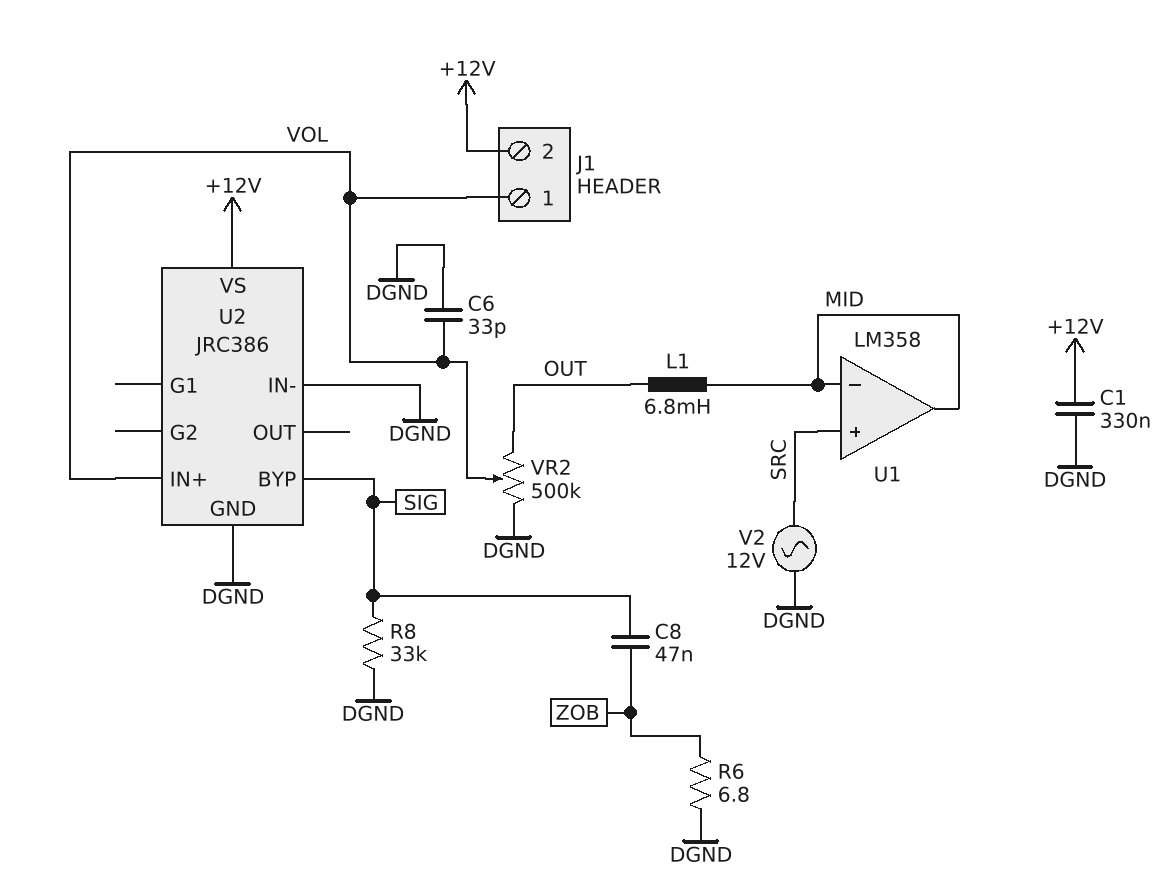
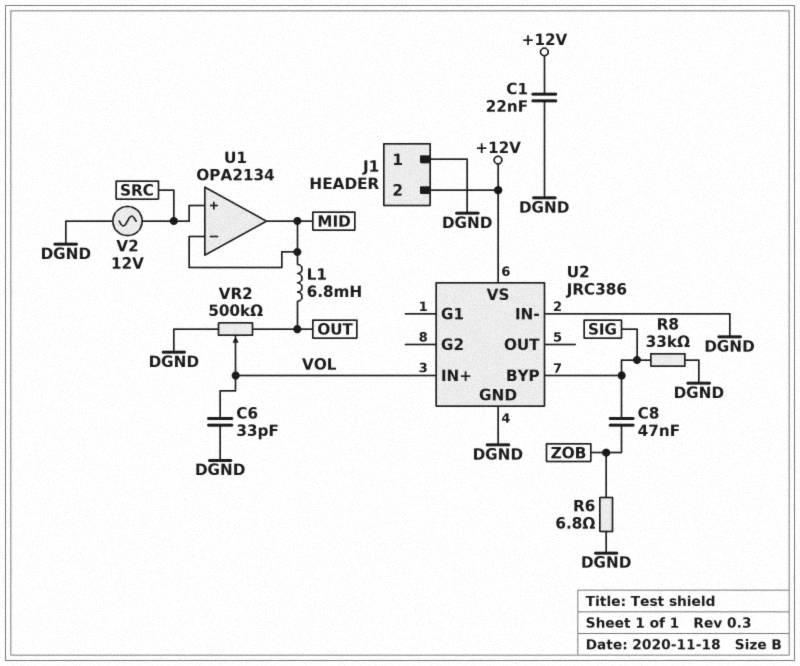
C1: 330nF (+12V, DGND) -> 22nF (+12V, DGND)
J1 pin 1: VOL -> DGND
U1: LM358 -> OPA2134

